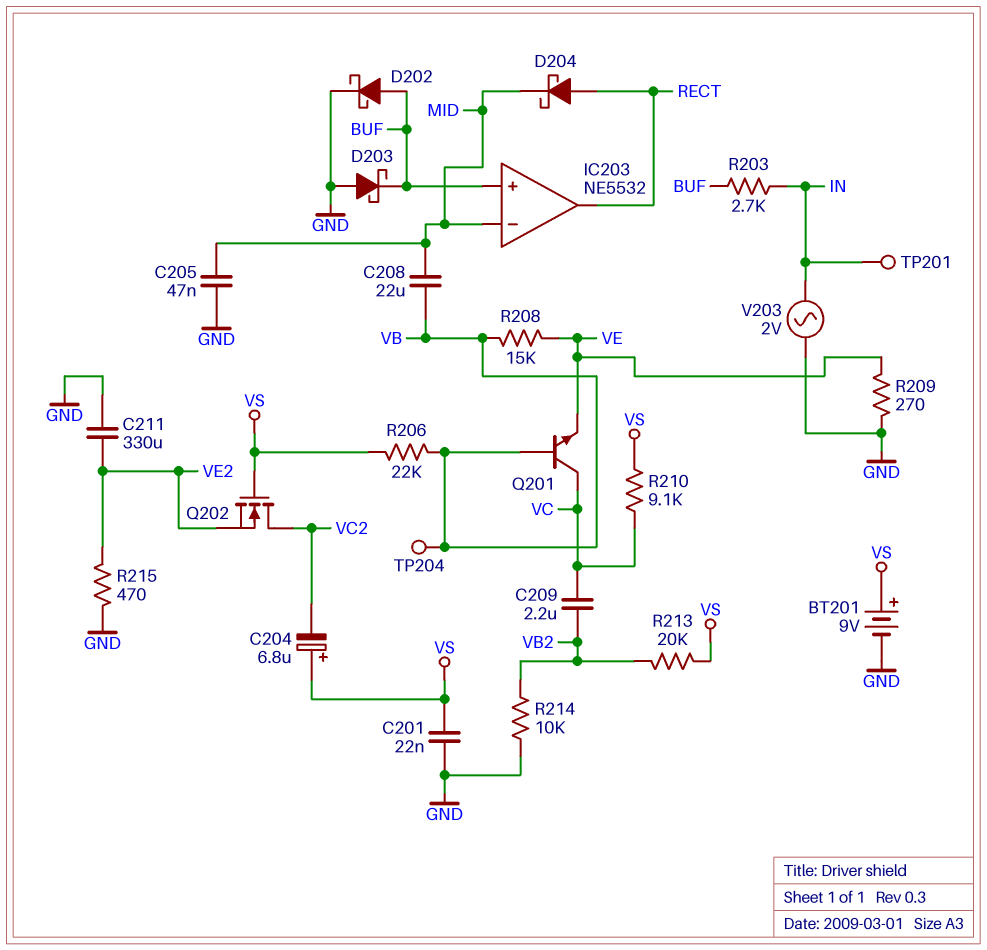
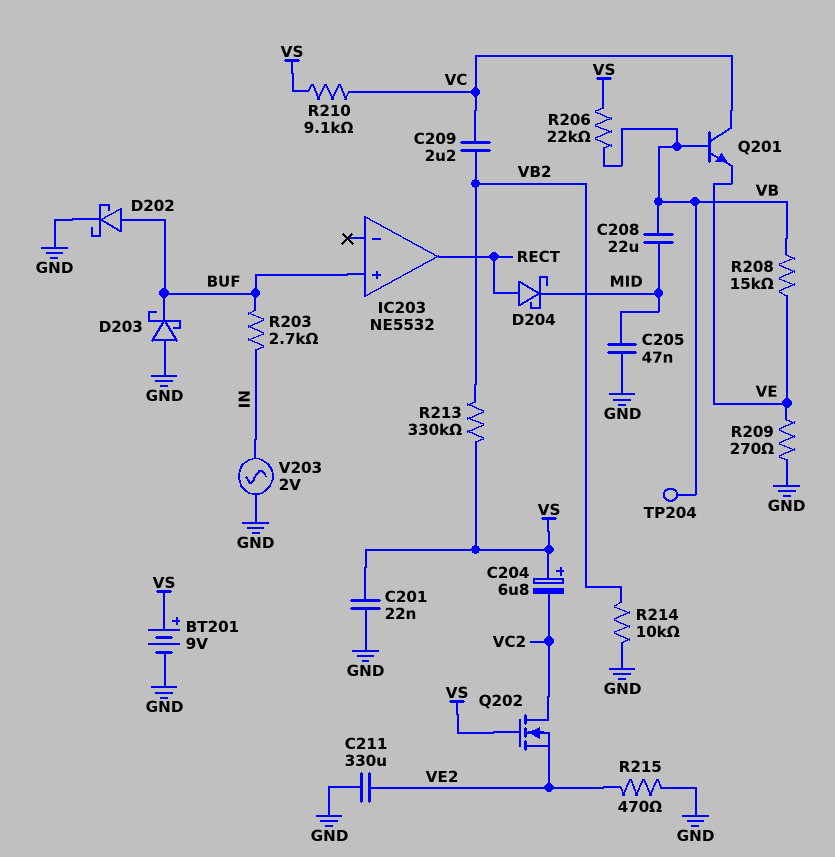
IC203 pin in-: MID -> none
R213: 20k (VB2, VS) -> 330k (VB2, VS)
TP201: test point (IN) -> none

